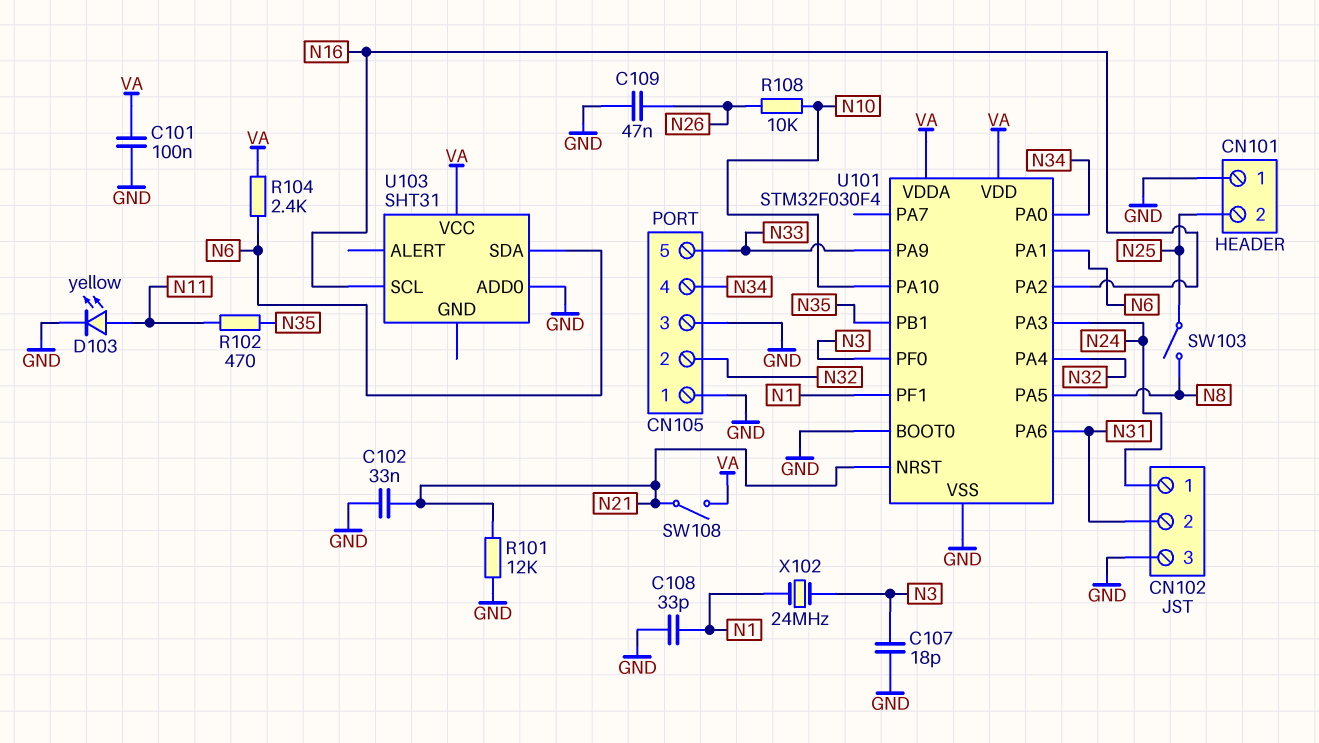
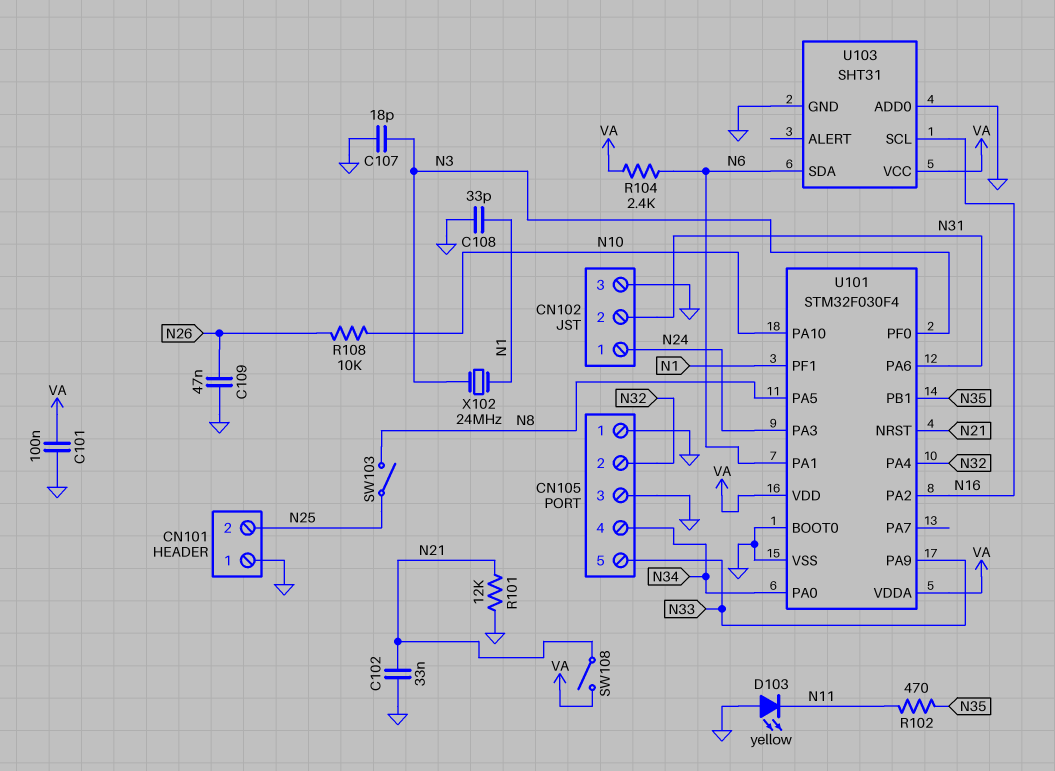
D103: LED yellow (A N11, K GND) -> LED yellow (A GND, K N11)
U103 pin GND: none -> GND

